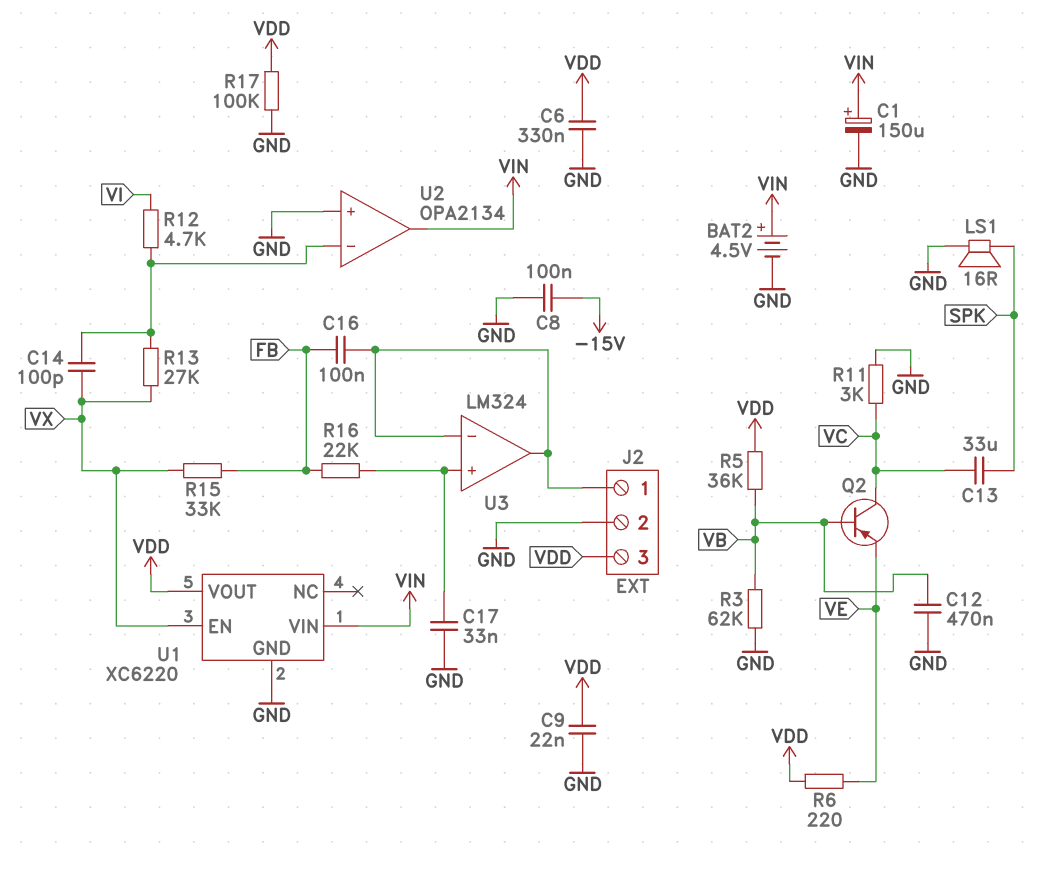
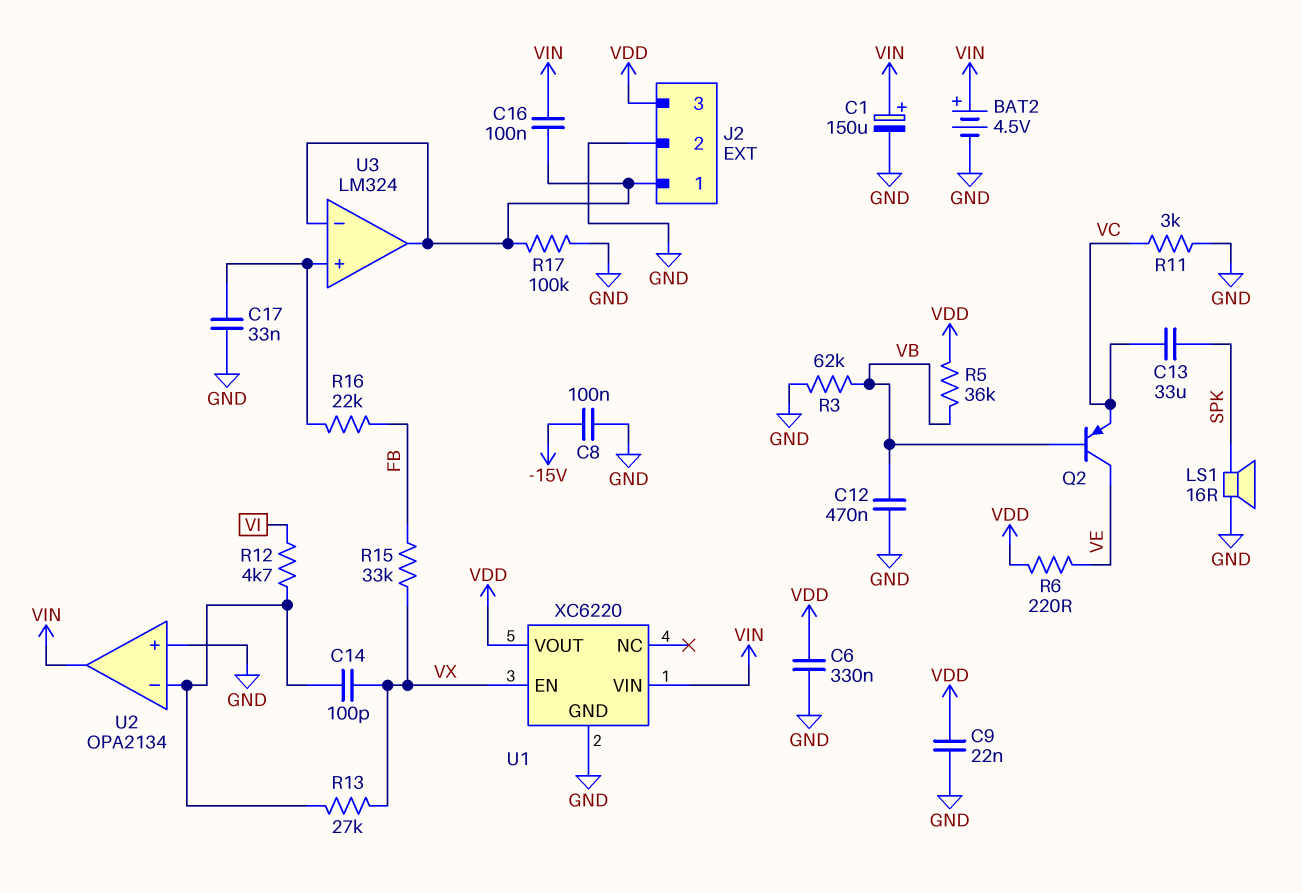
C16: 100nF (FB, J2/1) -> 100nF (J2/1, VIN)
Q2: PNP (B VB, C VC, E VE) -> PNP (B VB, C VE, E VC)
R17: 100k (GND, VDD) -> 100k (GND, J2/1)

